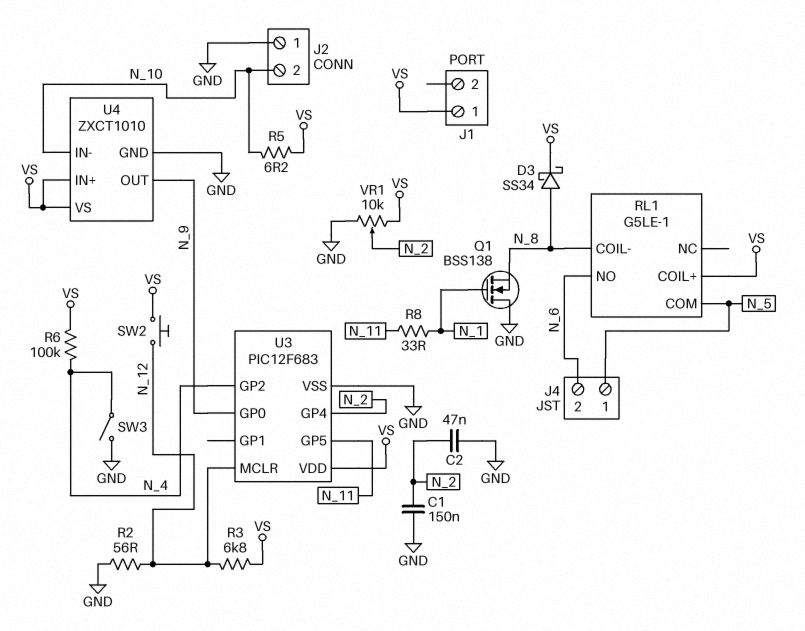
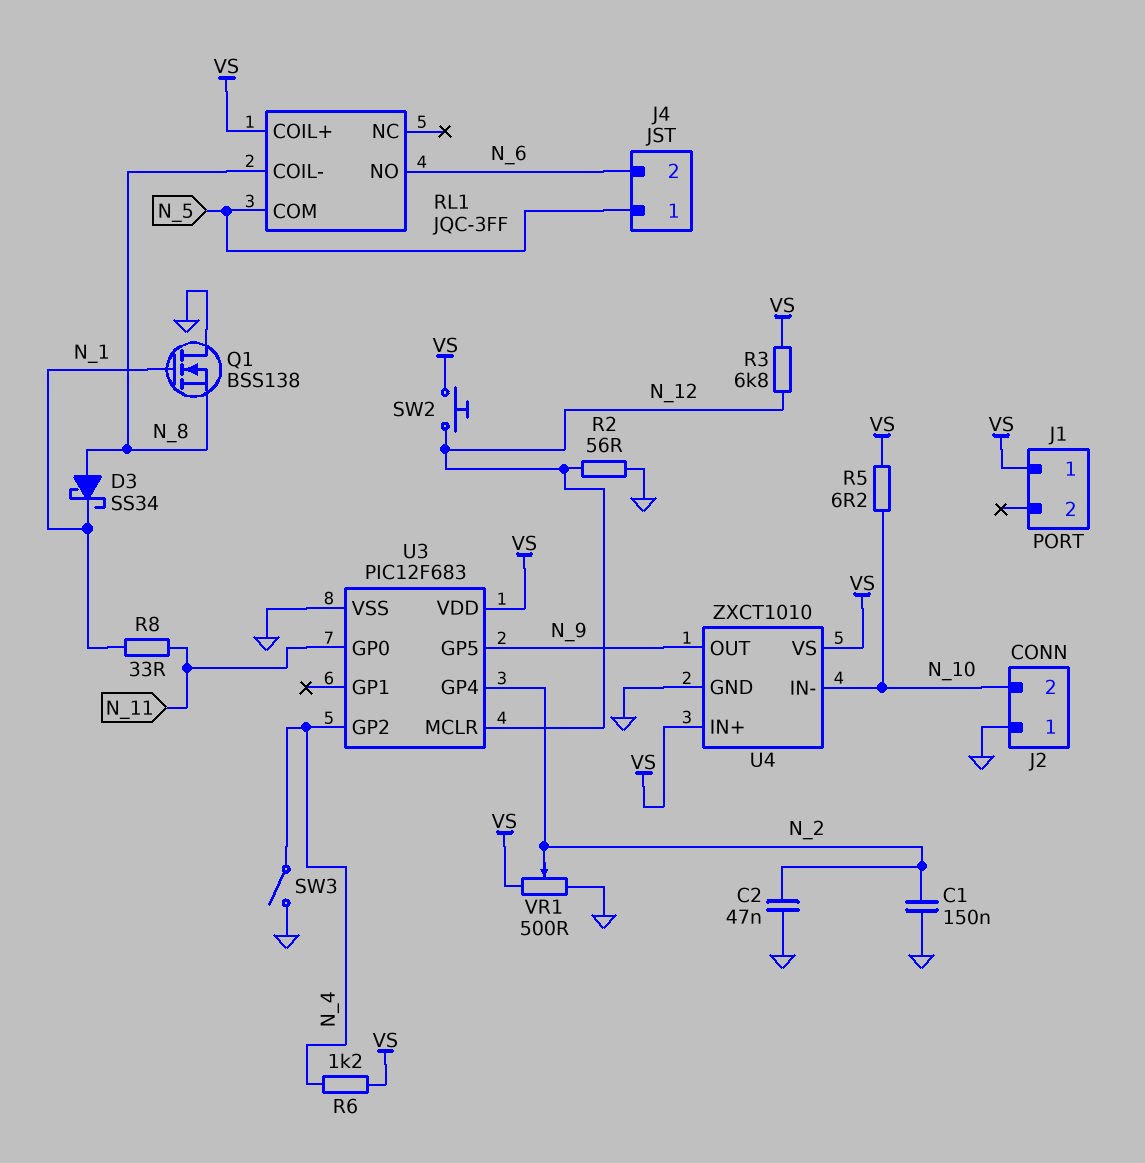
D3: schottky SS34 (A N_8, K VS) -> schottky SS34 (A N_8, K N_1)
R6: 100k (N_4, VS) -> 1.2k (N_4, VS)
RL1: G5LE-1 -> JQC-3FF
U3 pin GP0: N_9 -> N_11
U3 pin GP5: N_11 -> N_9
VR1: 10k (GND, VS, wiper N_2) -> 500 (GND, VS, wiper N_2)

